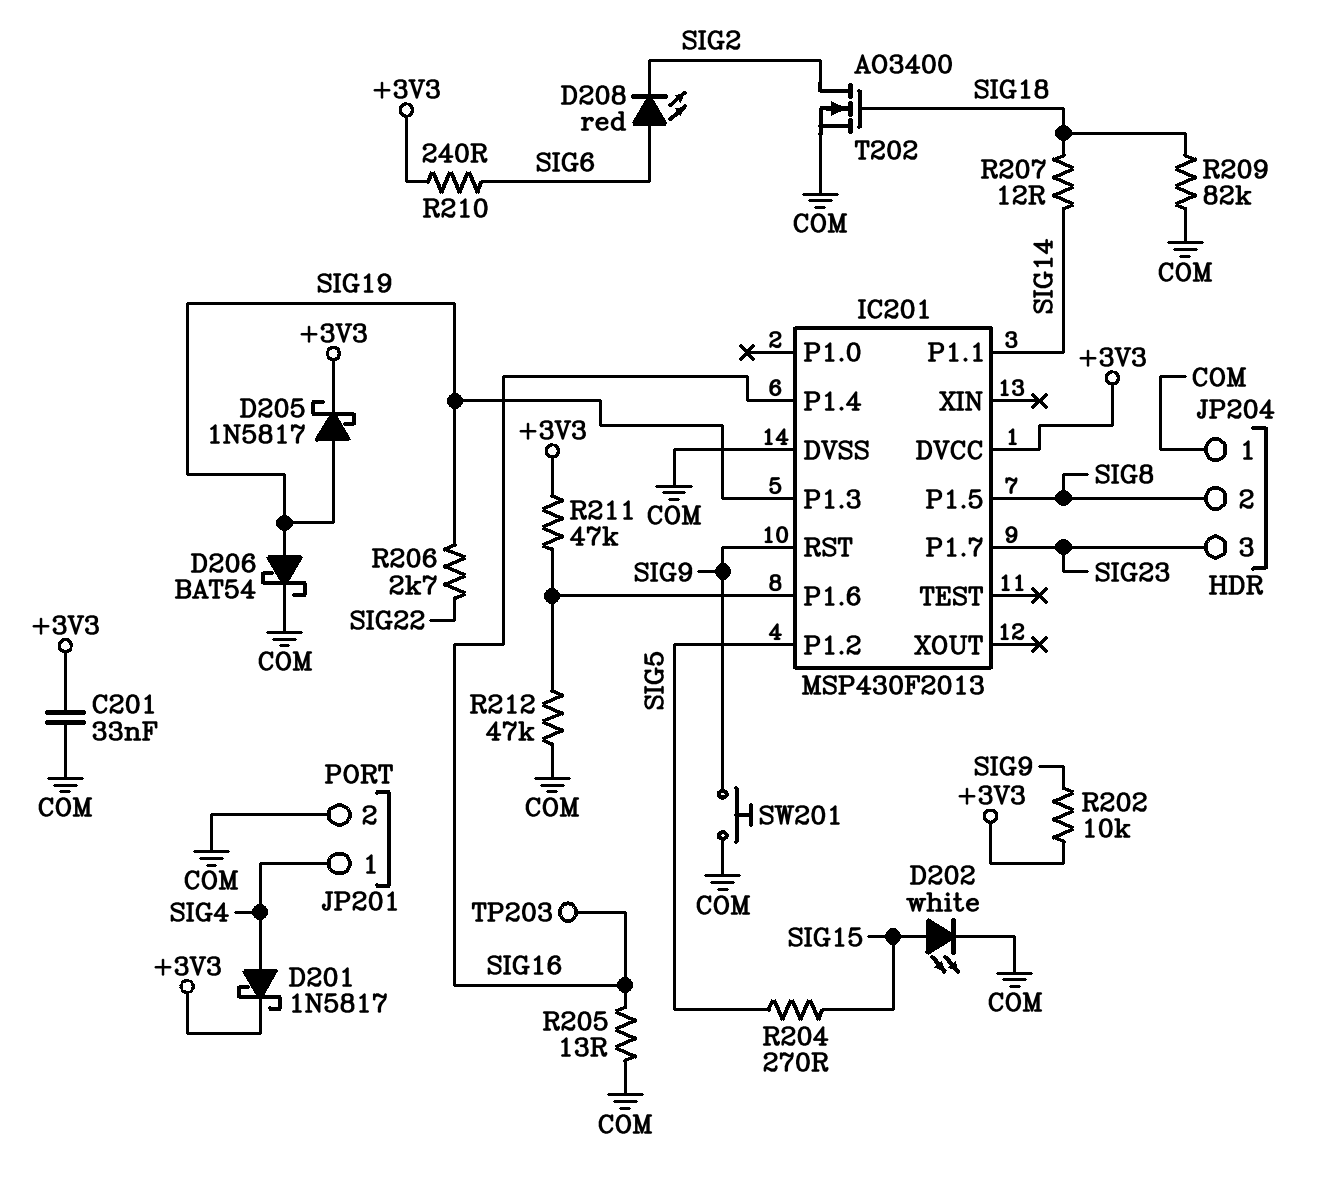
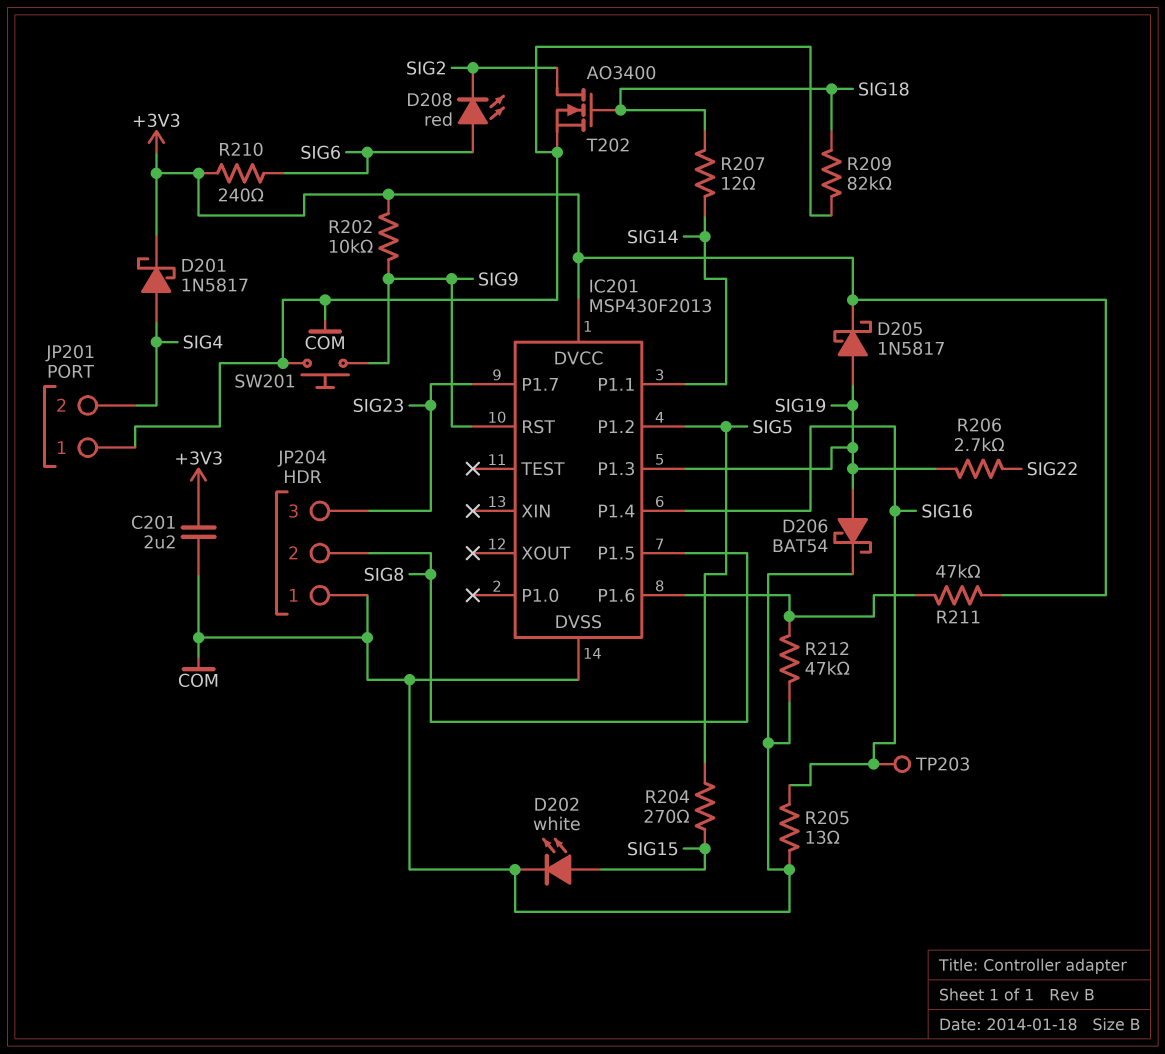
C201: 33nF (+3V3, COM) -> 2.2uF (+3V3, COM)
JP201 pin 1: SIG4 -> COM
JP201 pin 2: COM -> SIG4

